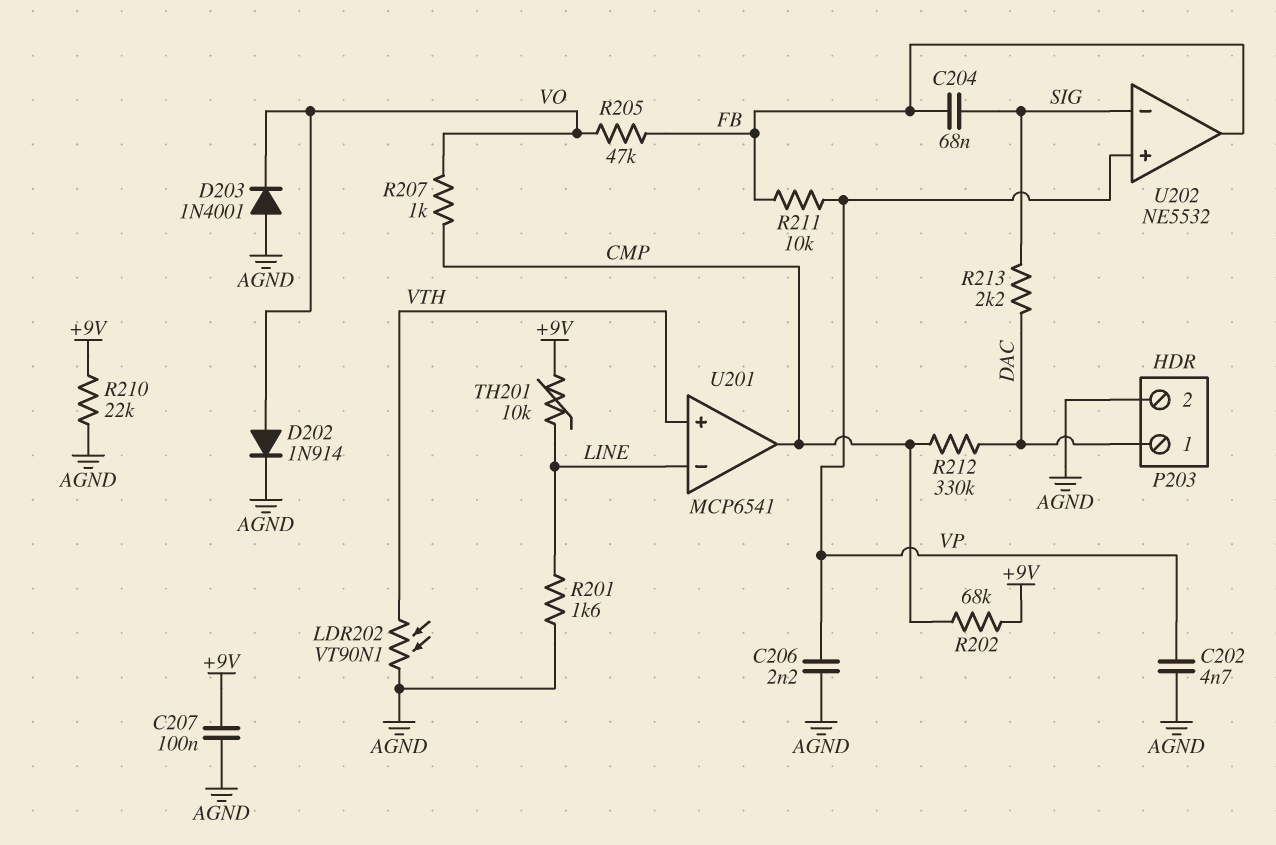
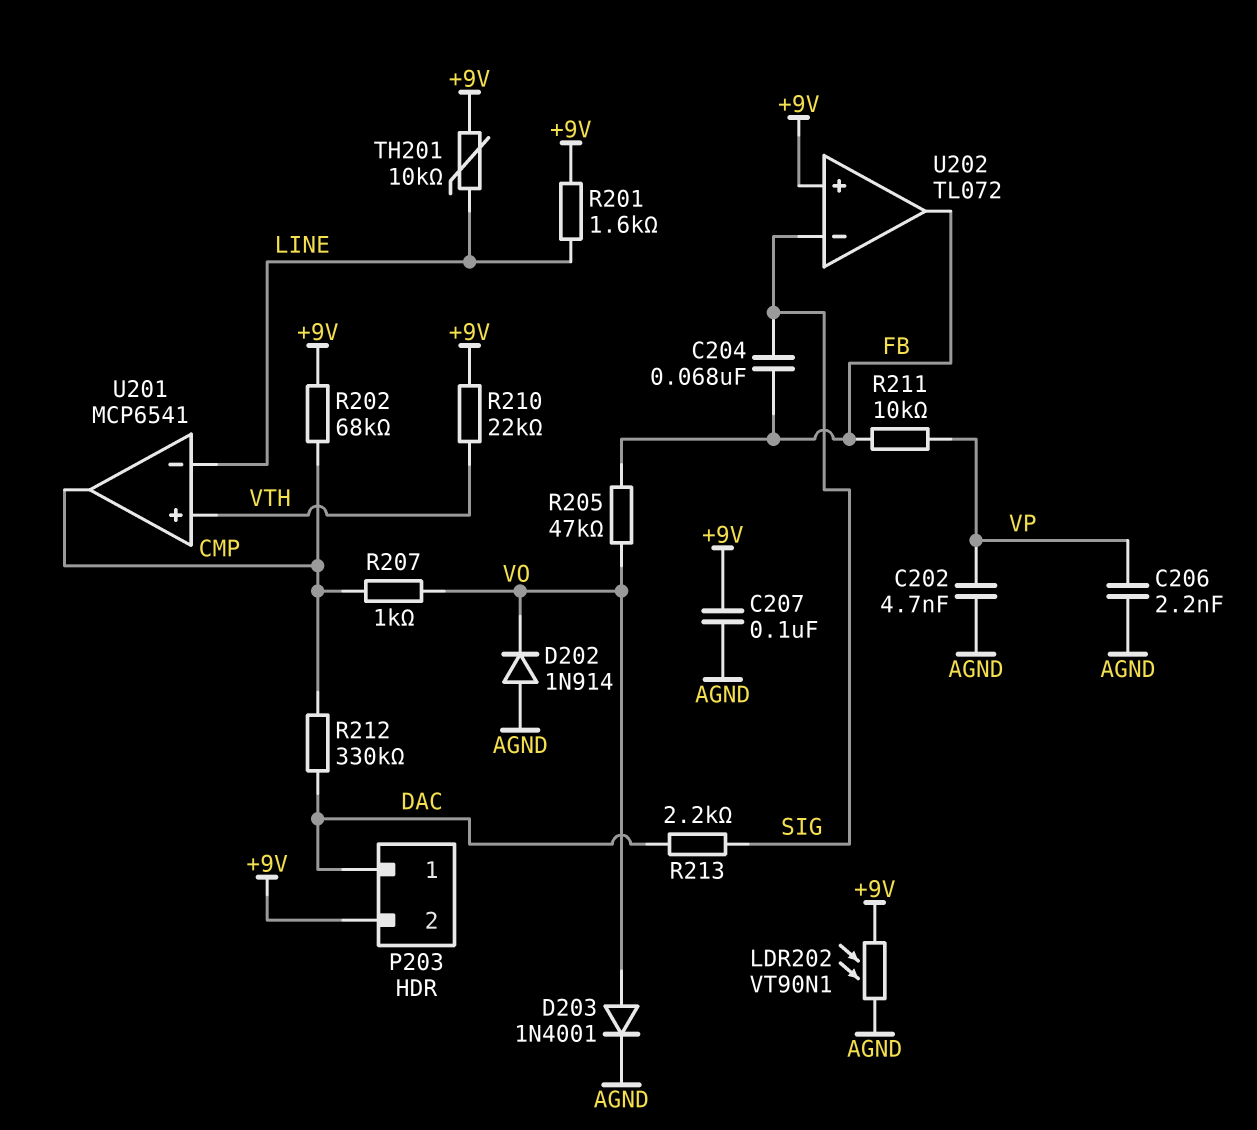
D202: diode 1N914 (A VO, K AGND) -> diode 1N914 (A AGND, K VO)
D203: diode 1N4001 (A AGND, K VO) -> diode 1N4001 (A VO, K AGND)
LDR202: VT90N1 (AGND, VTH) -> VT90N1 (+9V, AGND)
P203 pin 2: AGND -> +9V
R201: 1.6k (AGND, LINE) -> 1.6k (+9V, LINE)
R210: 22k (+9V, AGND) -> 22k (+9V, VTH)
U202: NE5532 -> TL072
U202 pin in+: VP -> +9V

